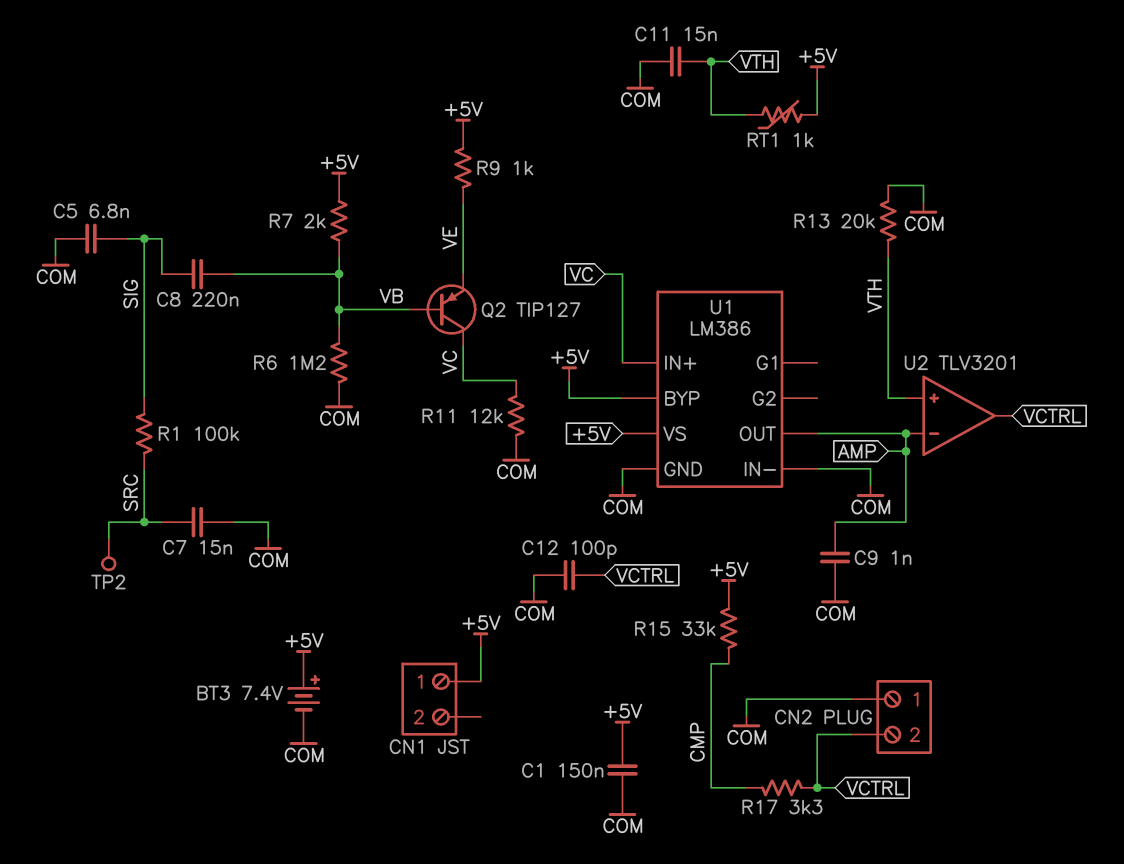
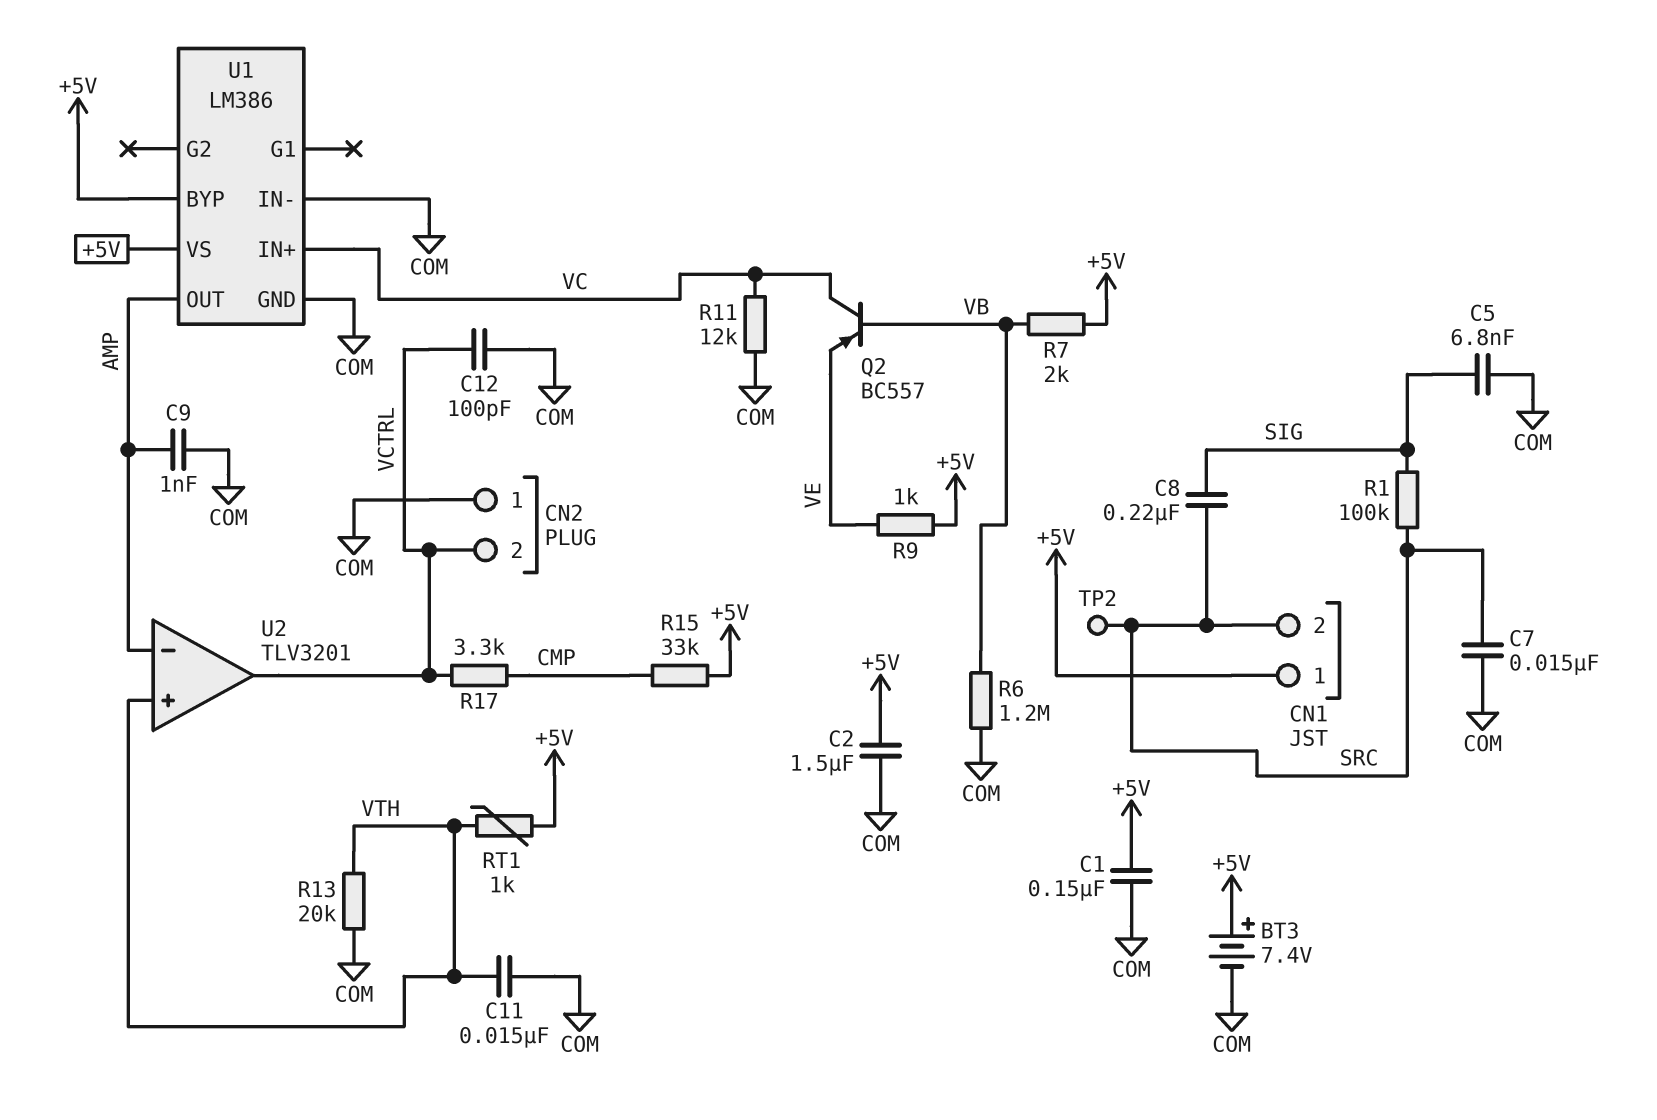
C2: none -> 1.5uF (+5V, COM)
C8: 220nF (SIG, VB) -> 220nF (SIG, SRC)
CN1 pin 2: none -> SRC
Q2: PNP TIP127 (B VB, C VC, E VE) -> PNP BC557 (B VB, C VC, E VE)

